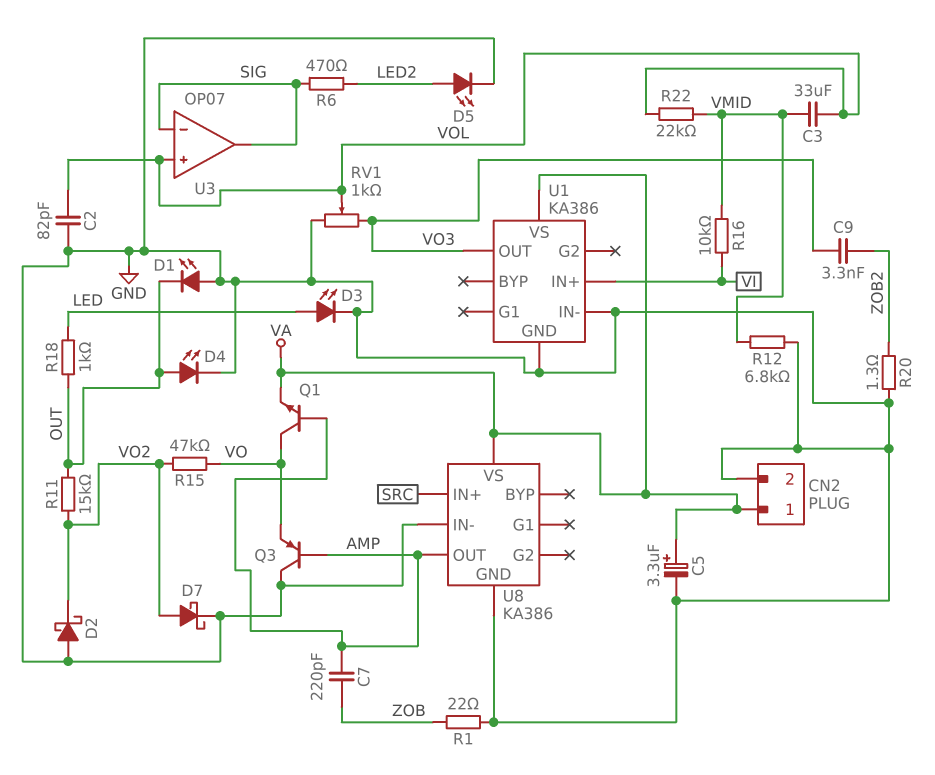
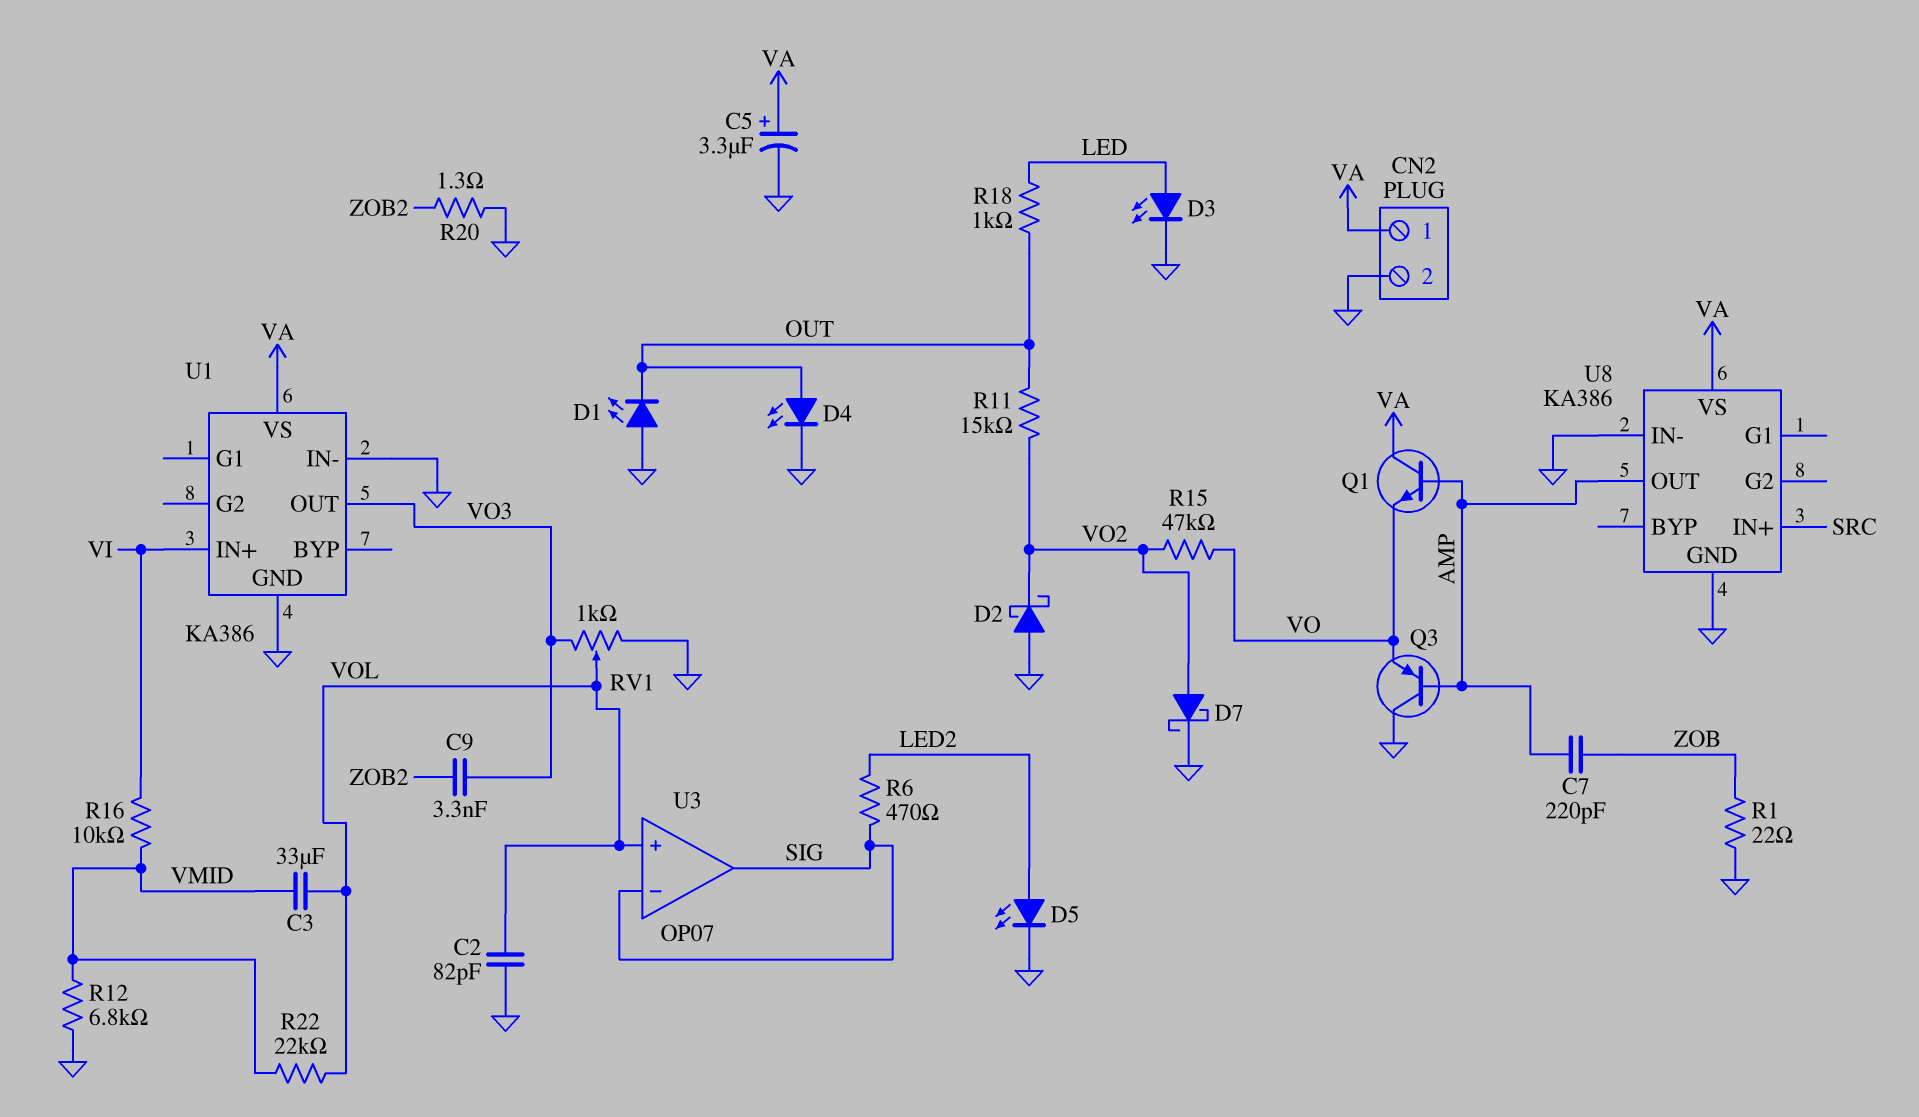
Q1: NPN (B AMP, C VO, E VA) -> NPN (B AMP, C VA, E VO)

